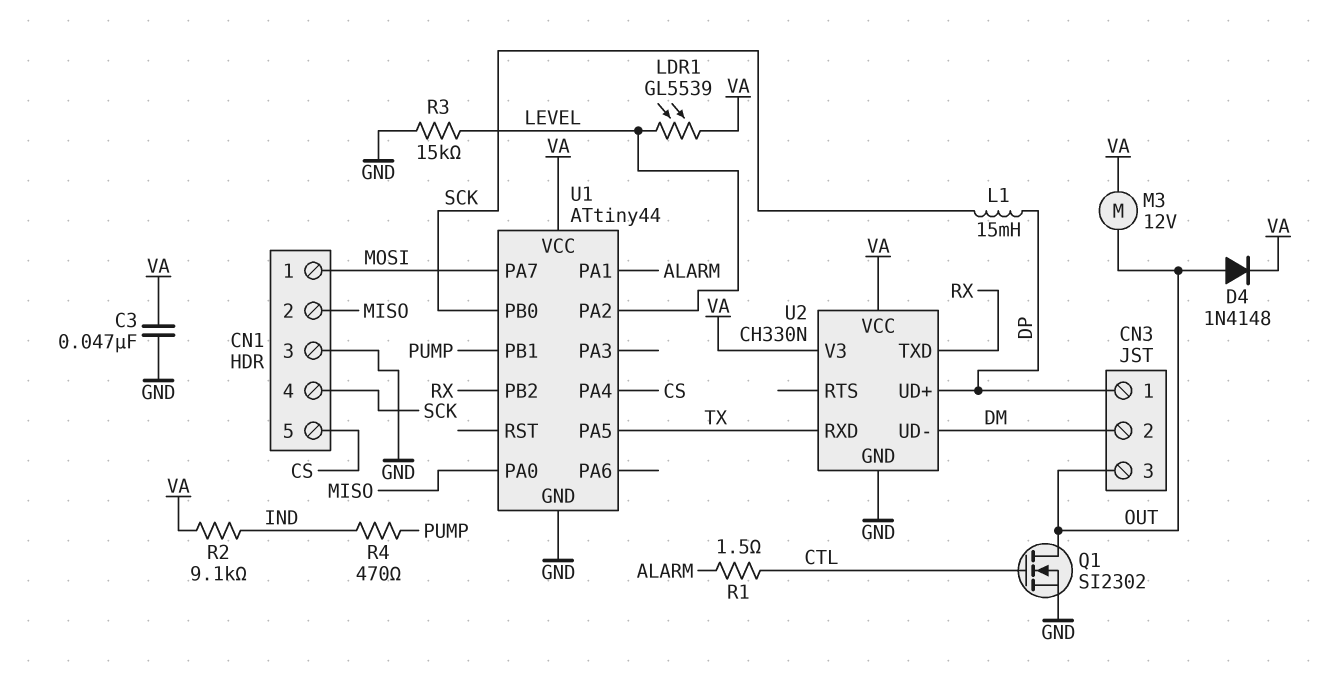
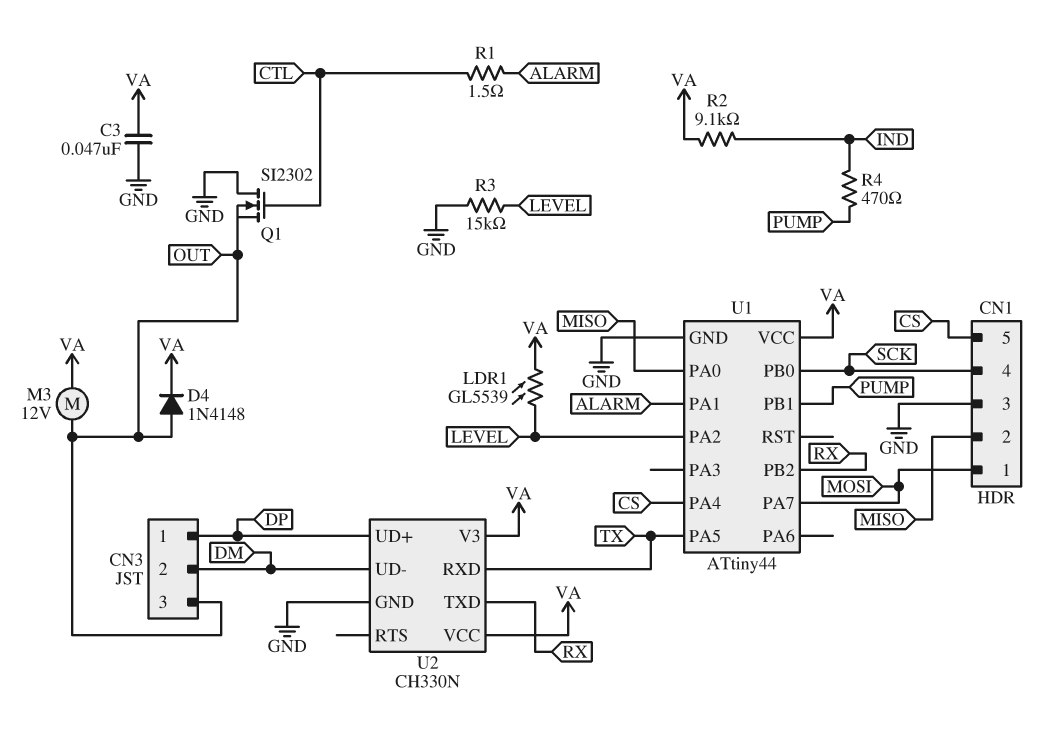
L1: 15mH (DP, SCK) -> none
Q1: NMOS SI2302 (G CTL, D OUT, S GND) -> NMOS SI2302 (G CTL, D GND, S OUT)

